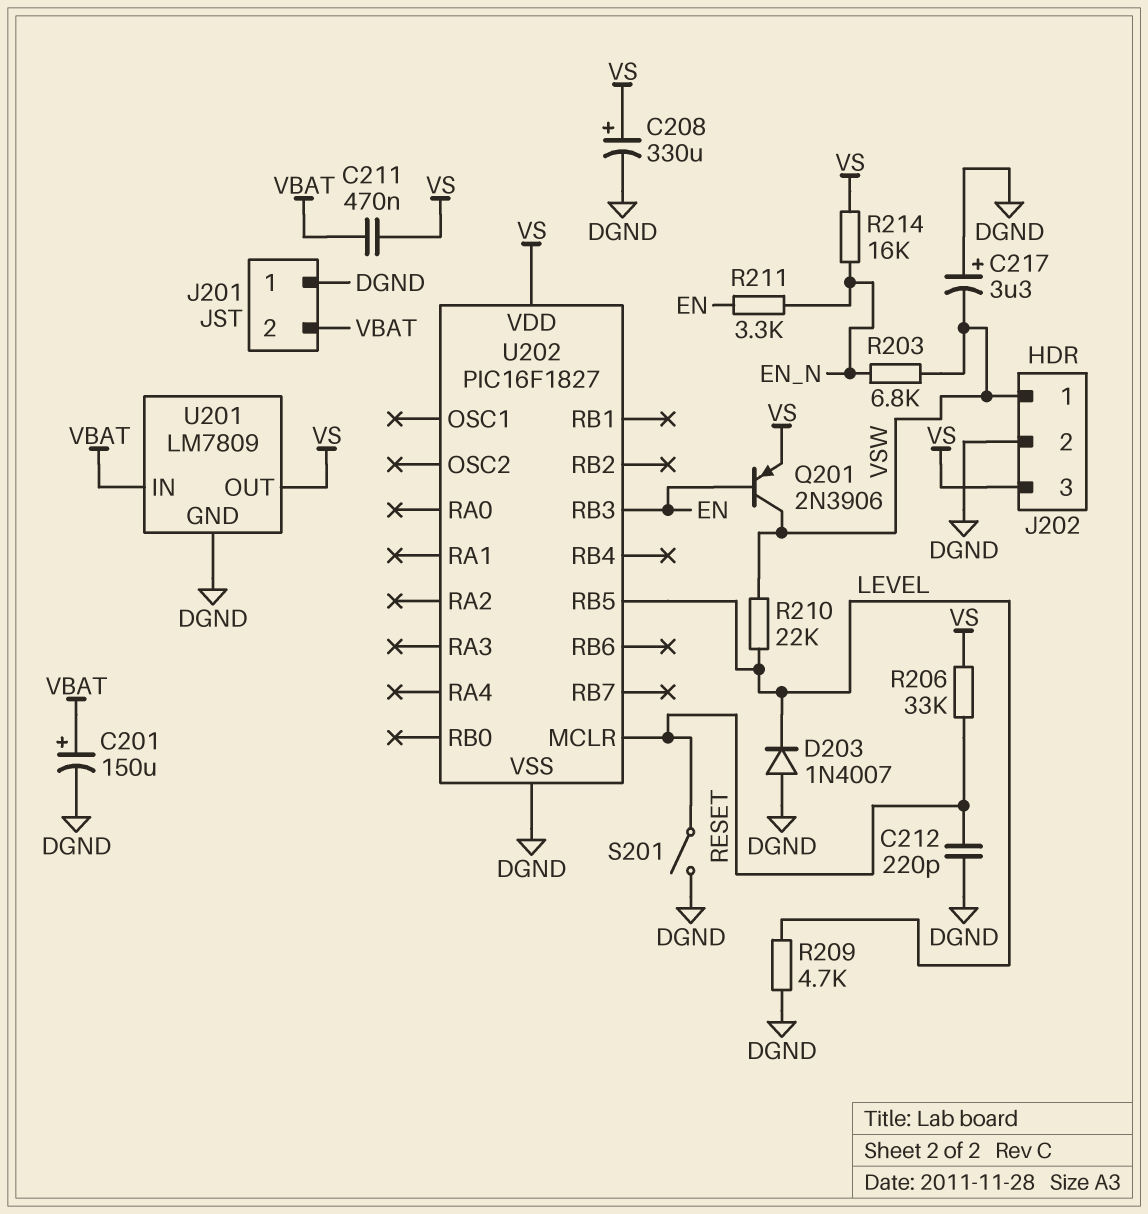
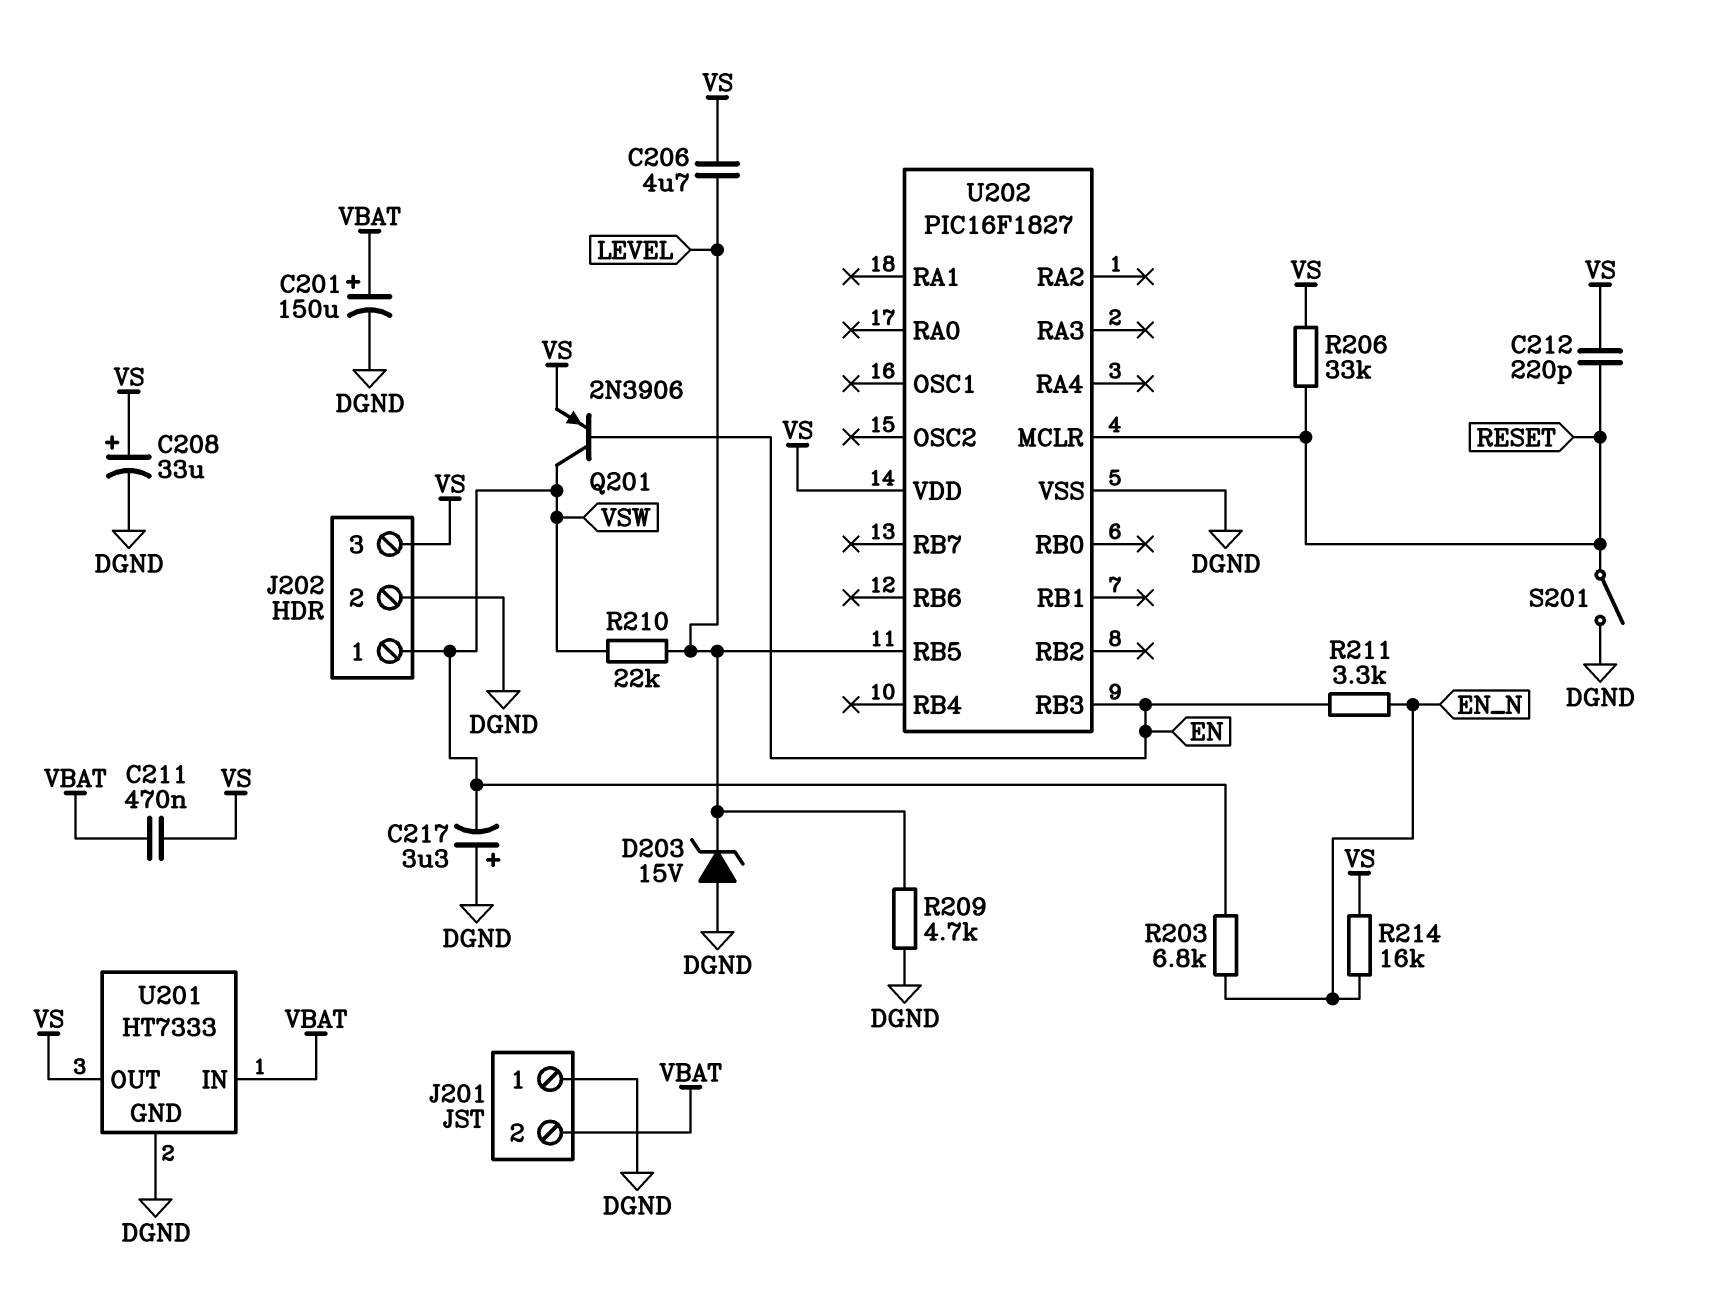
C206: none -> 4.7uF (LEVEL, VS)
C208: 330uF (plus VS, minus DGND) -> 33uF (plus VS, minus DGND)
C212: 220pF (DGND, RESET) -> 220pF (RESET, VS)
D203: diode 1N4007 (A DGND, K LEVEL) -> zener 15V (A DGND, K LEVEL)
U201: LM7809 -> HT7333

